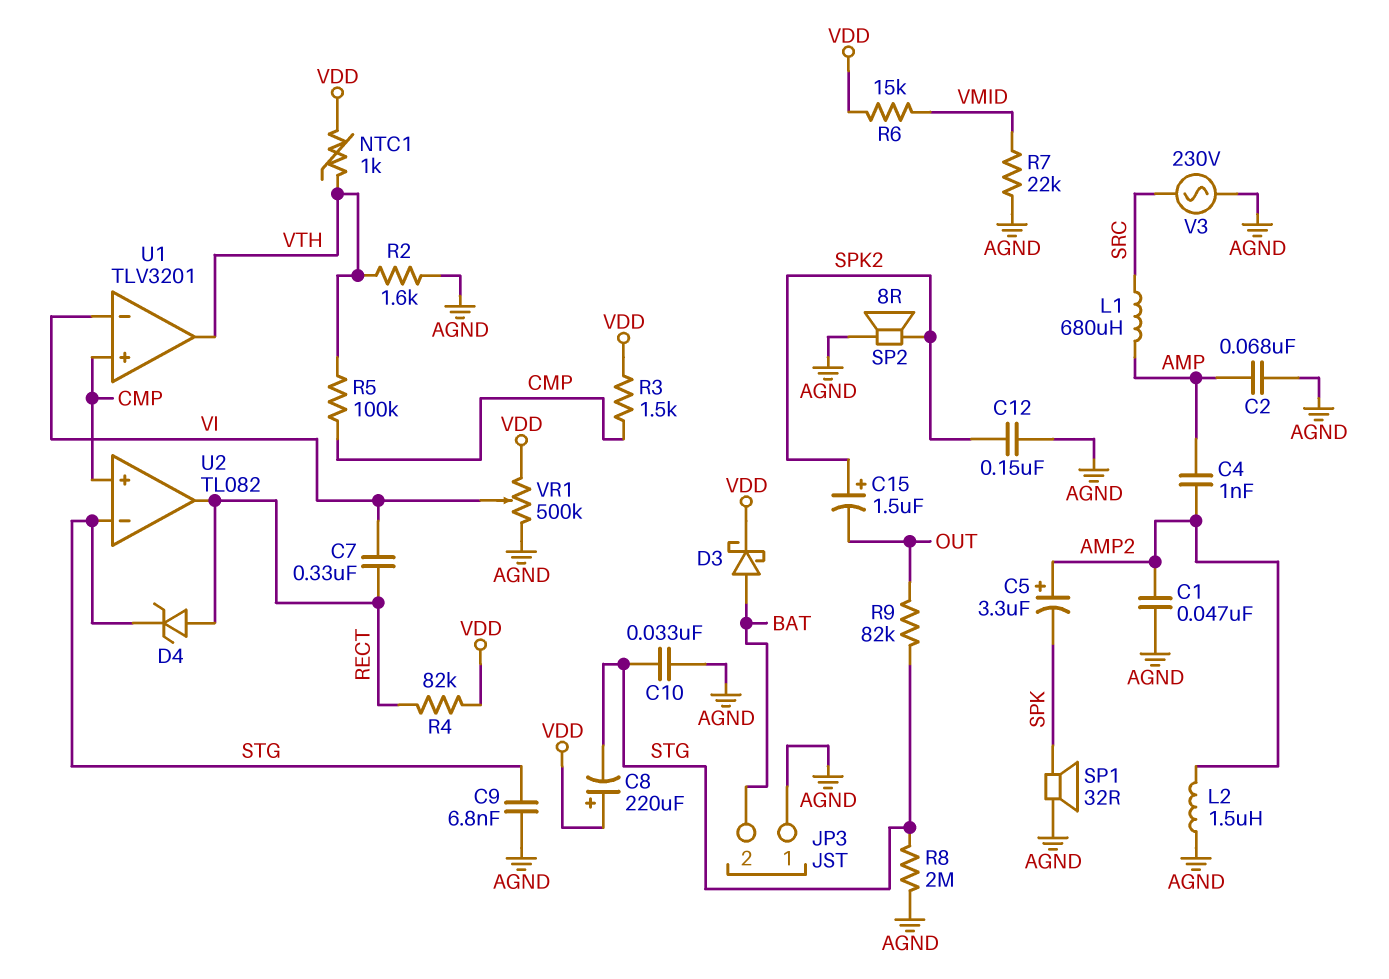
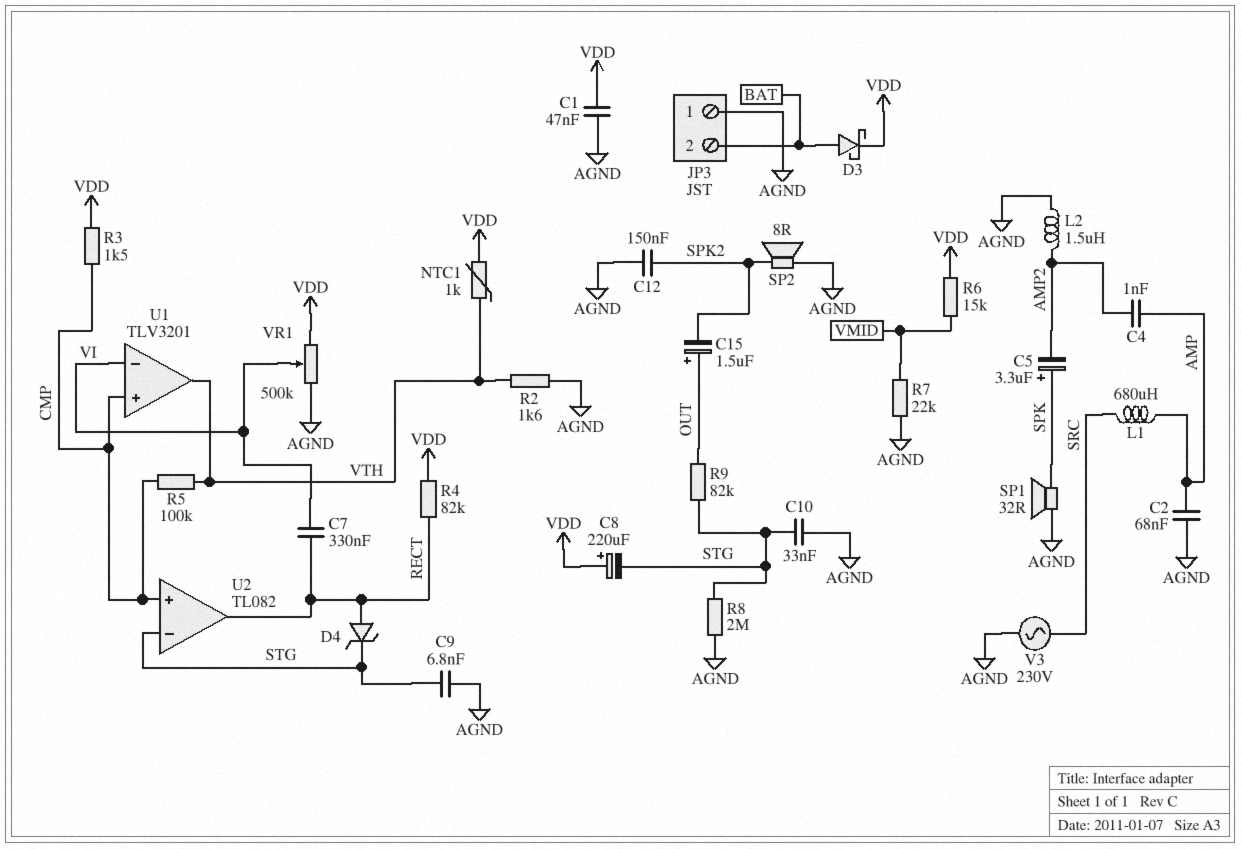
C1: 47nF (AGND, AMP2) -> 47nF (AGND, VDD)
C5: 3.3uF (plus AMP2, minus SPK) -> 3.3uF (plus SPK, minus AMP2)
C15: 1.5uF (plus SPK2, minus OUT) -> 1.5uF (plus OUT, minus SPK2)

